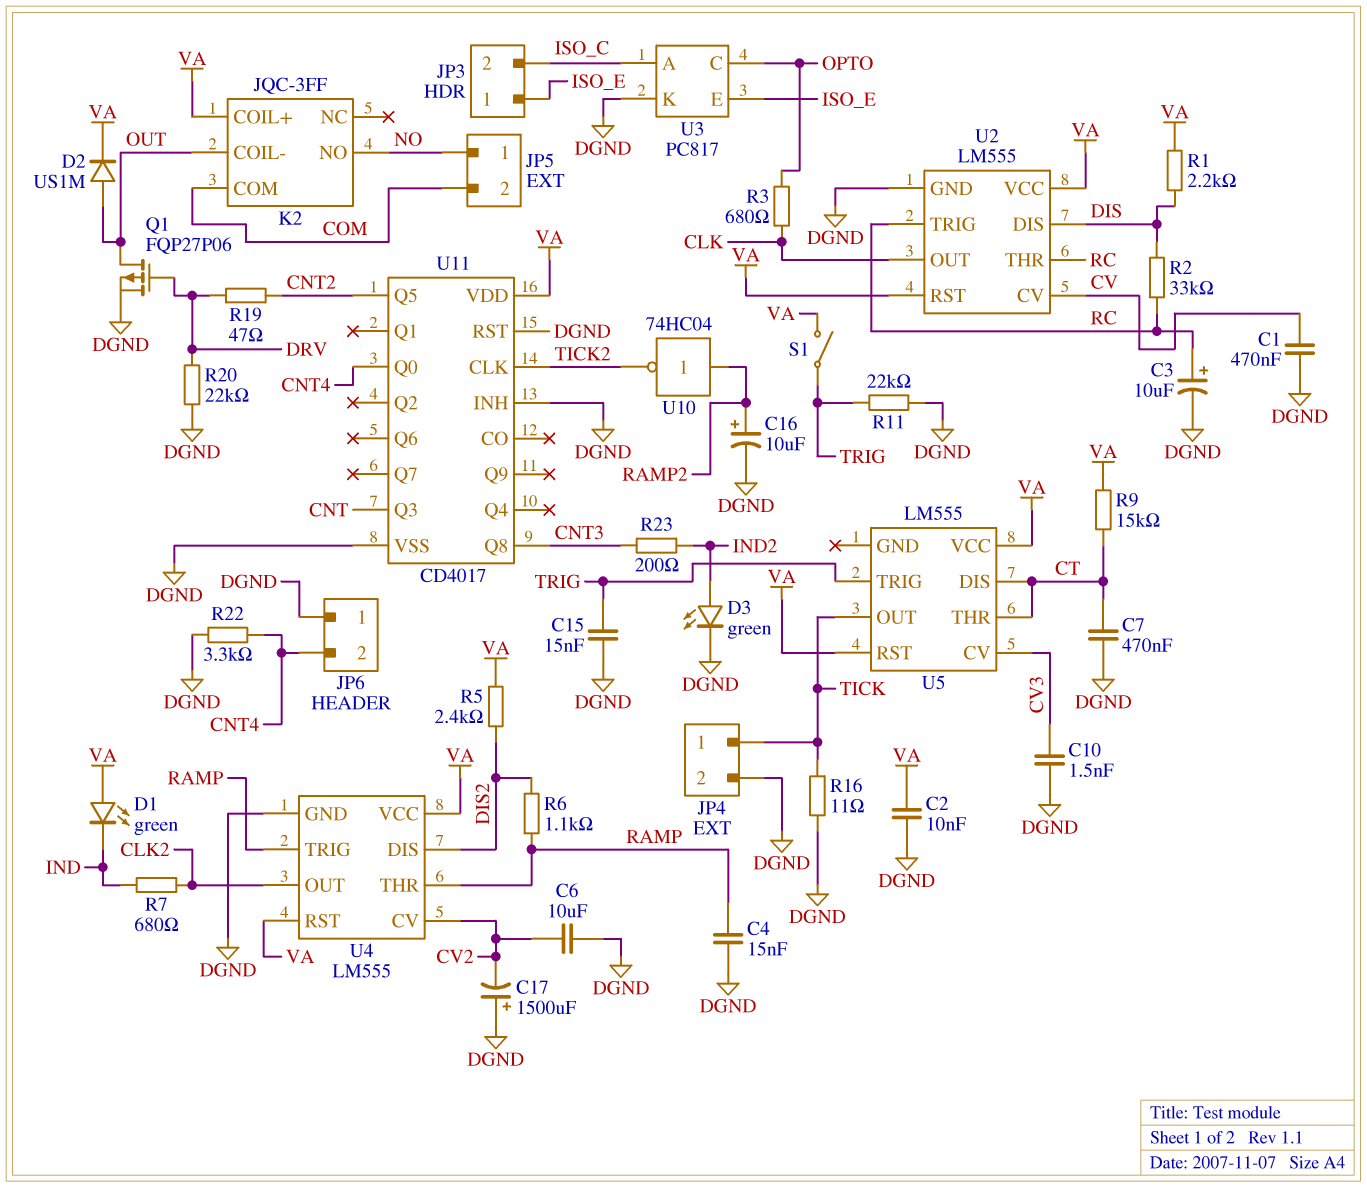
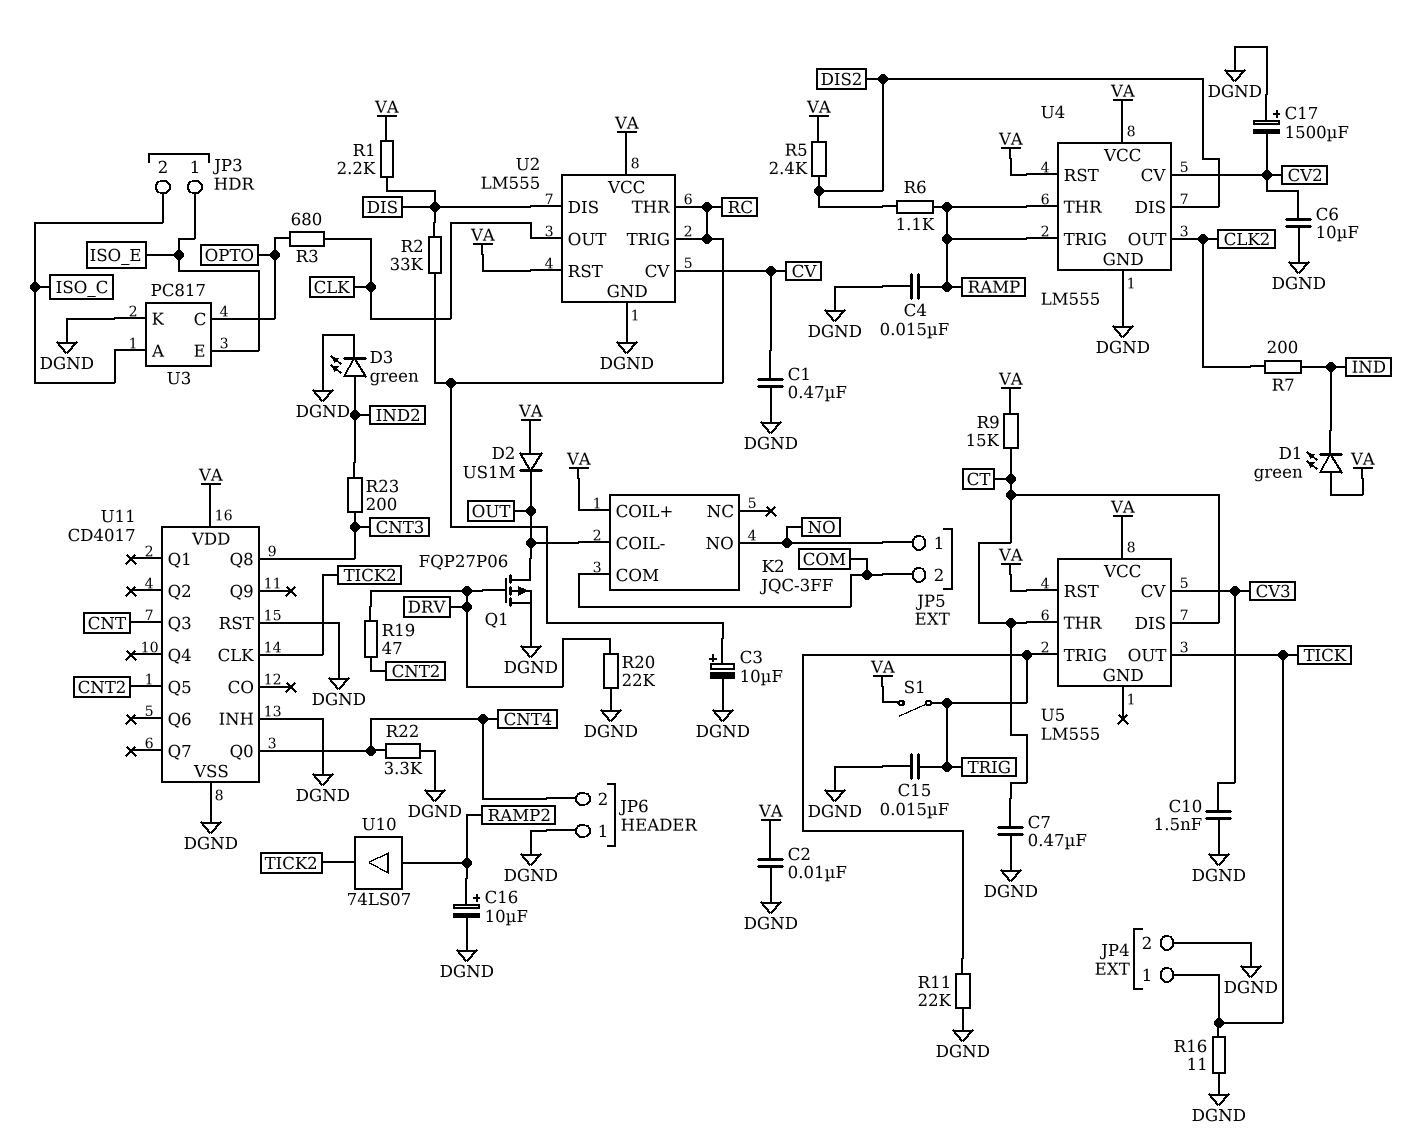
D2: diode US1M (A OUT, K VA) -> diode US1M (A VA, K OUT)
R7: 680 (CLK2, IND) -> 200 (CLK2, IND)
U10: NOT 74HC04 (in RAMP2, out TICK2) -> buffer 74LS07 (in RAMP2, out TICK2)

